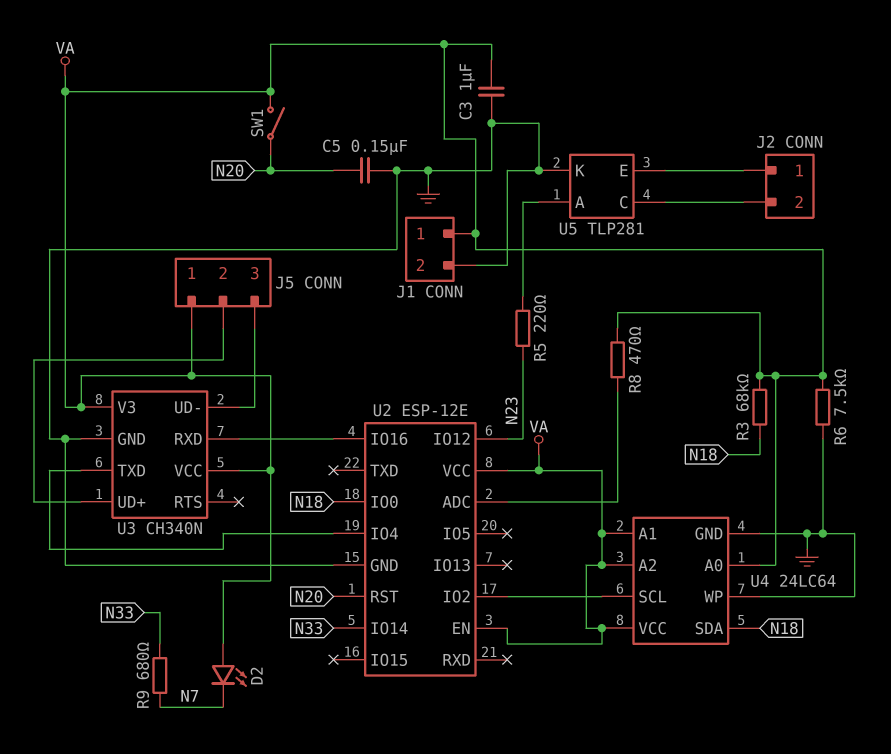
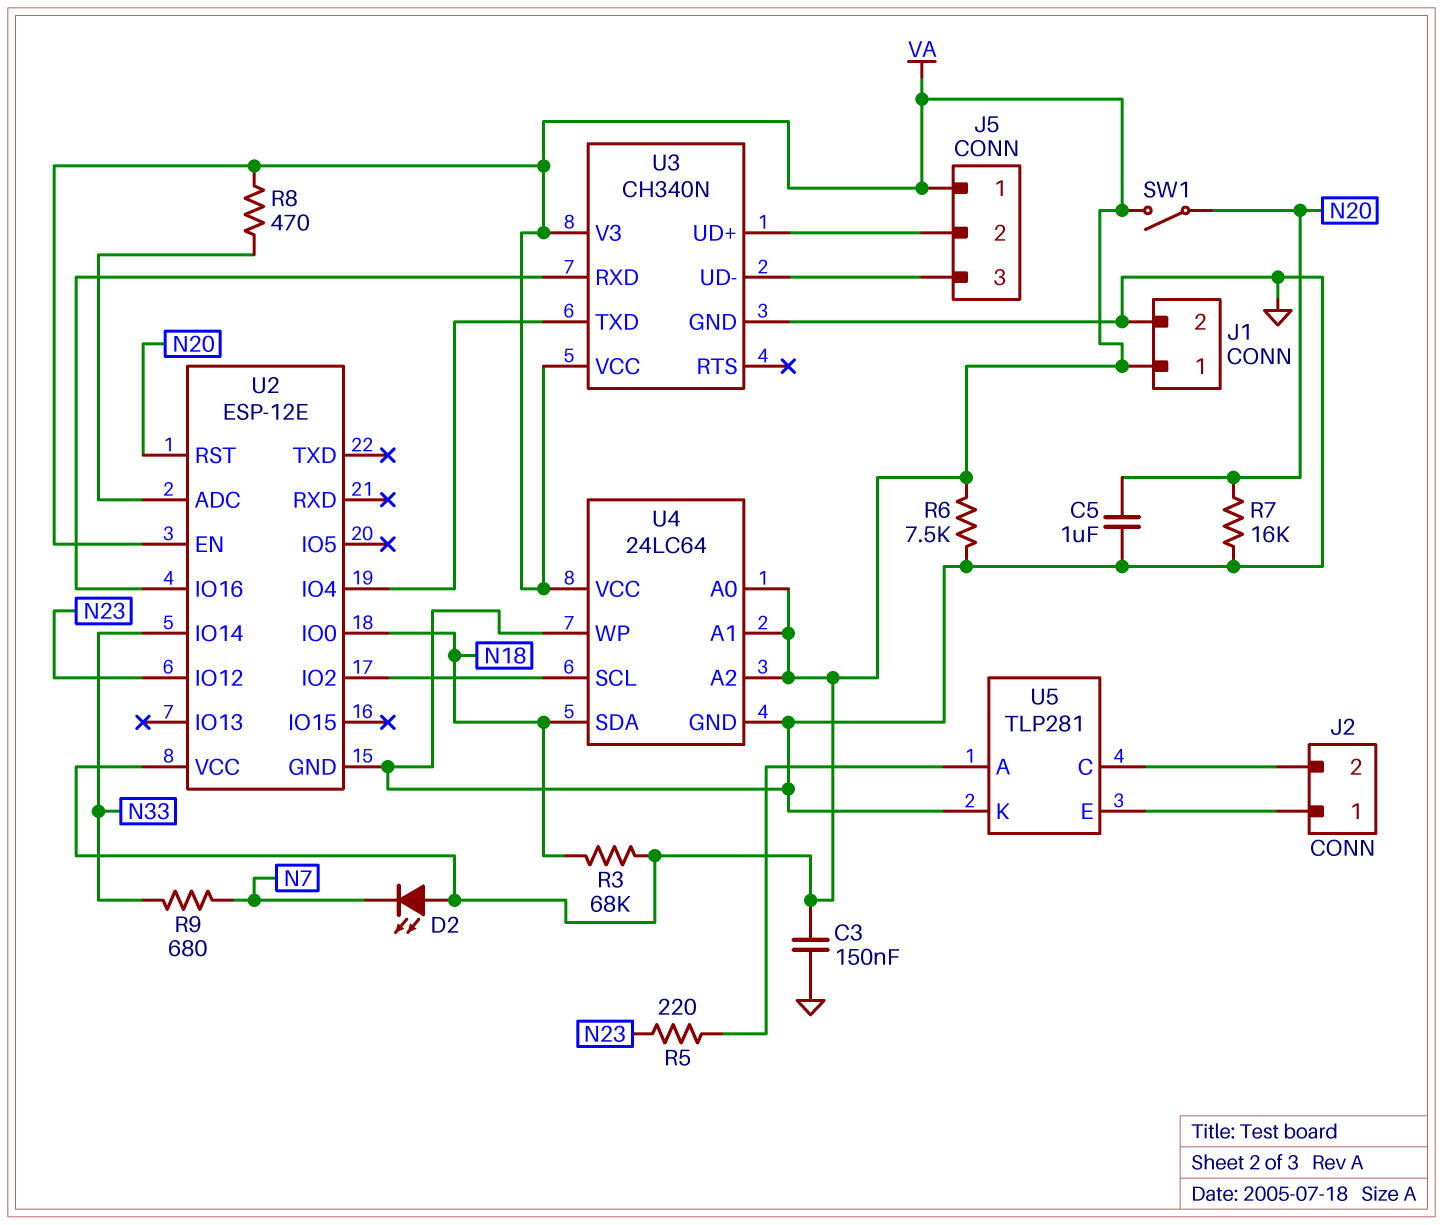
C3: 1uF (GND, VA) -> 150nF (GND, VA)
C5: 150nF (GND, N20) -> 1uF (GND, N20)
R7: none -> 16k (GND, N20)

